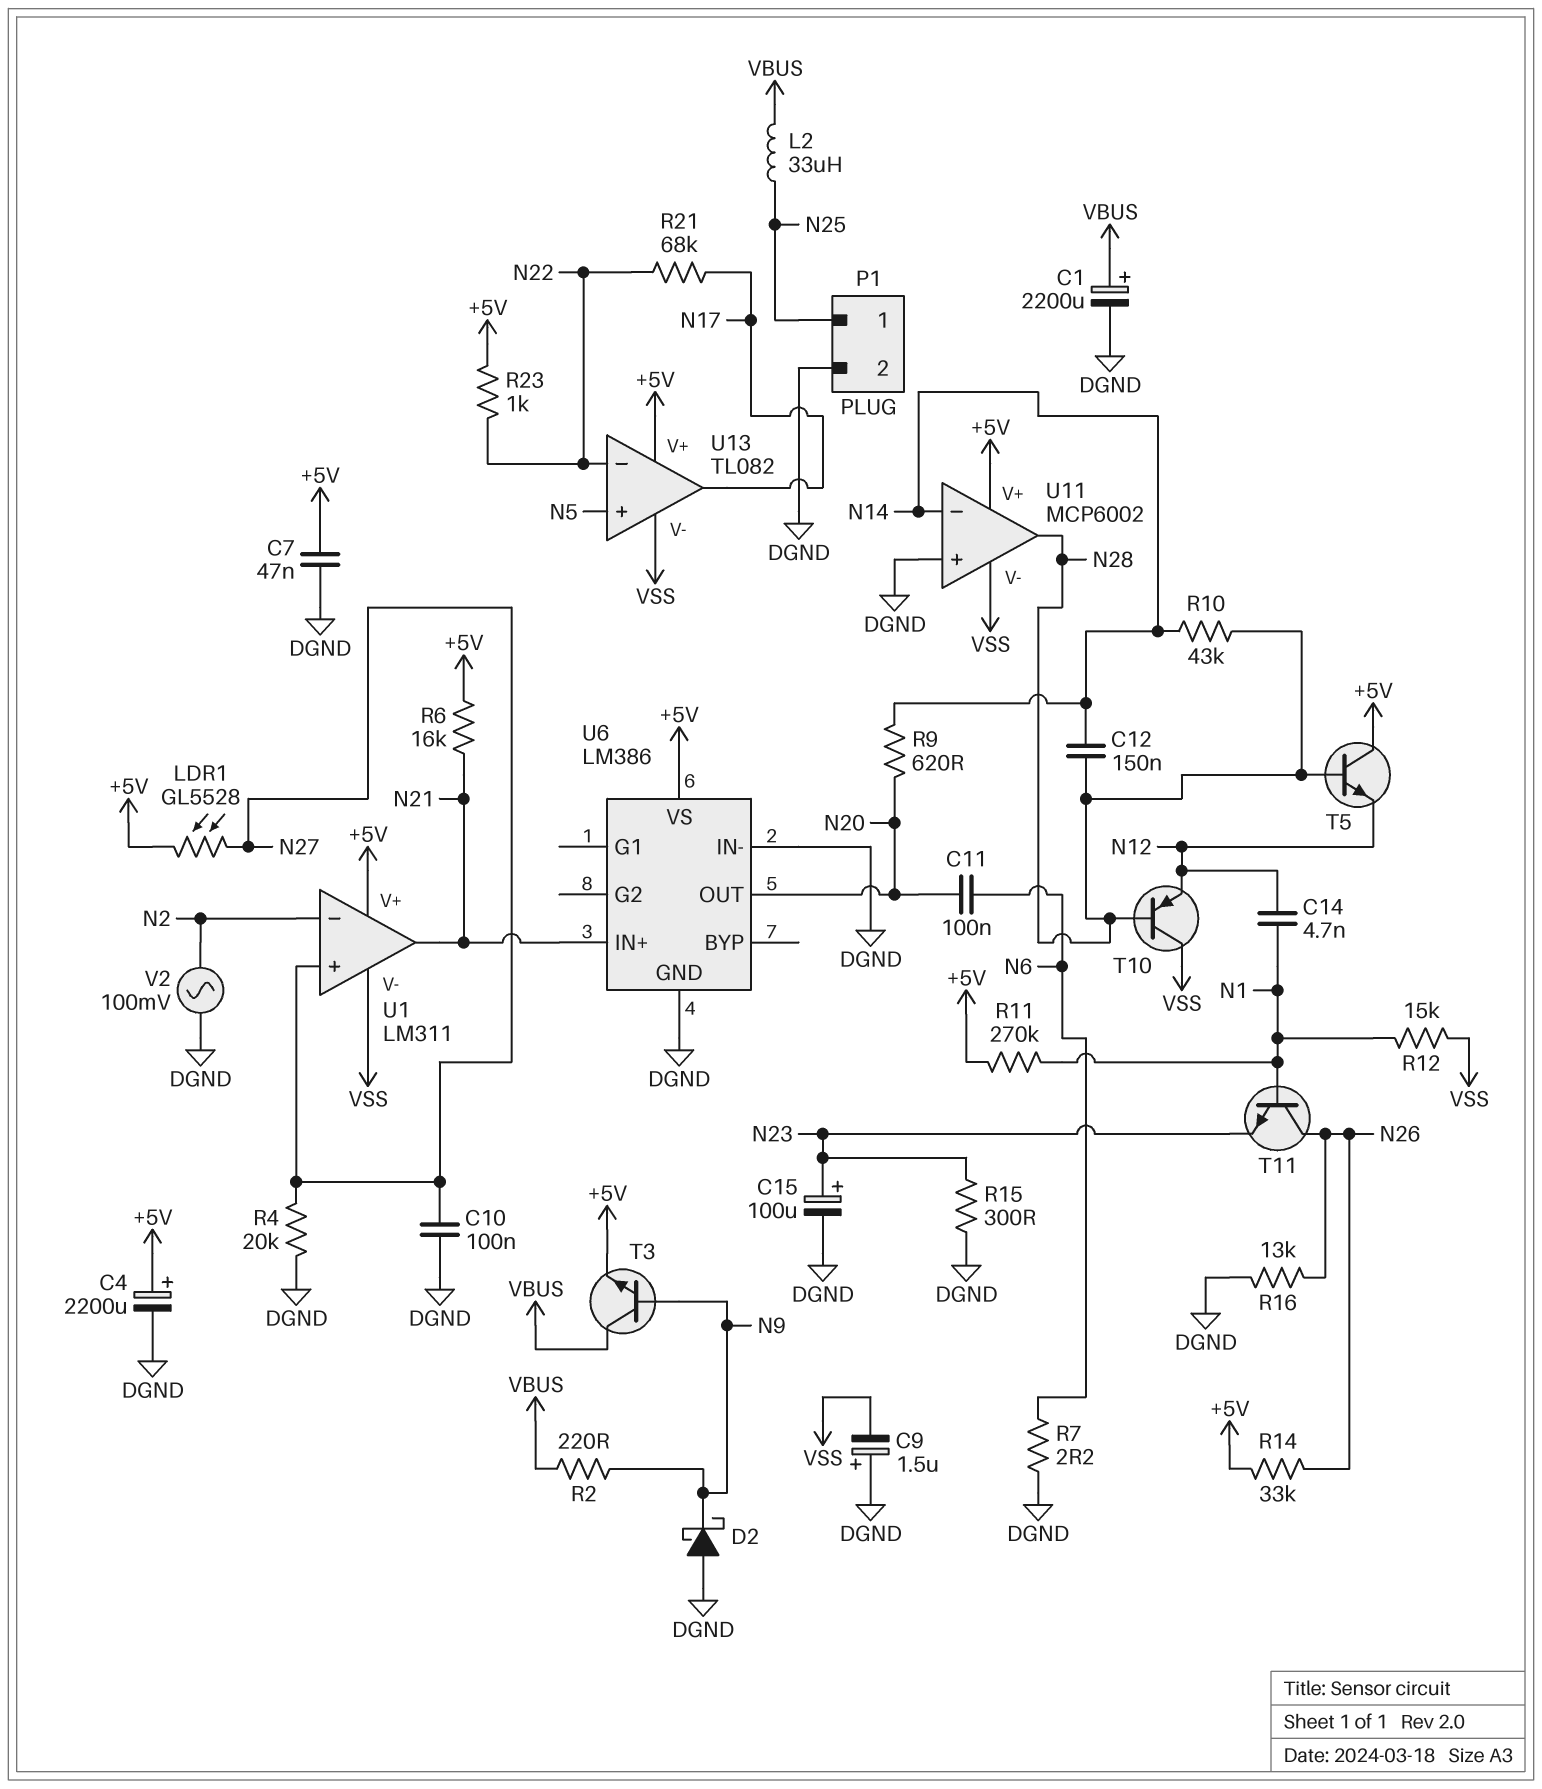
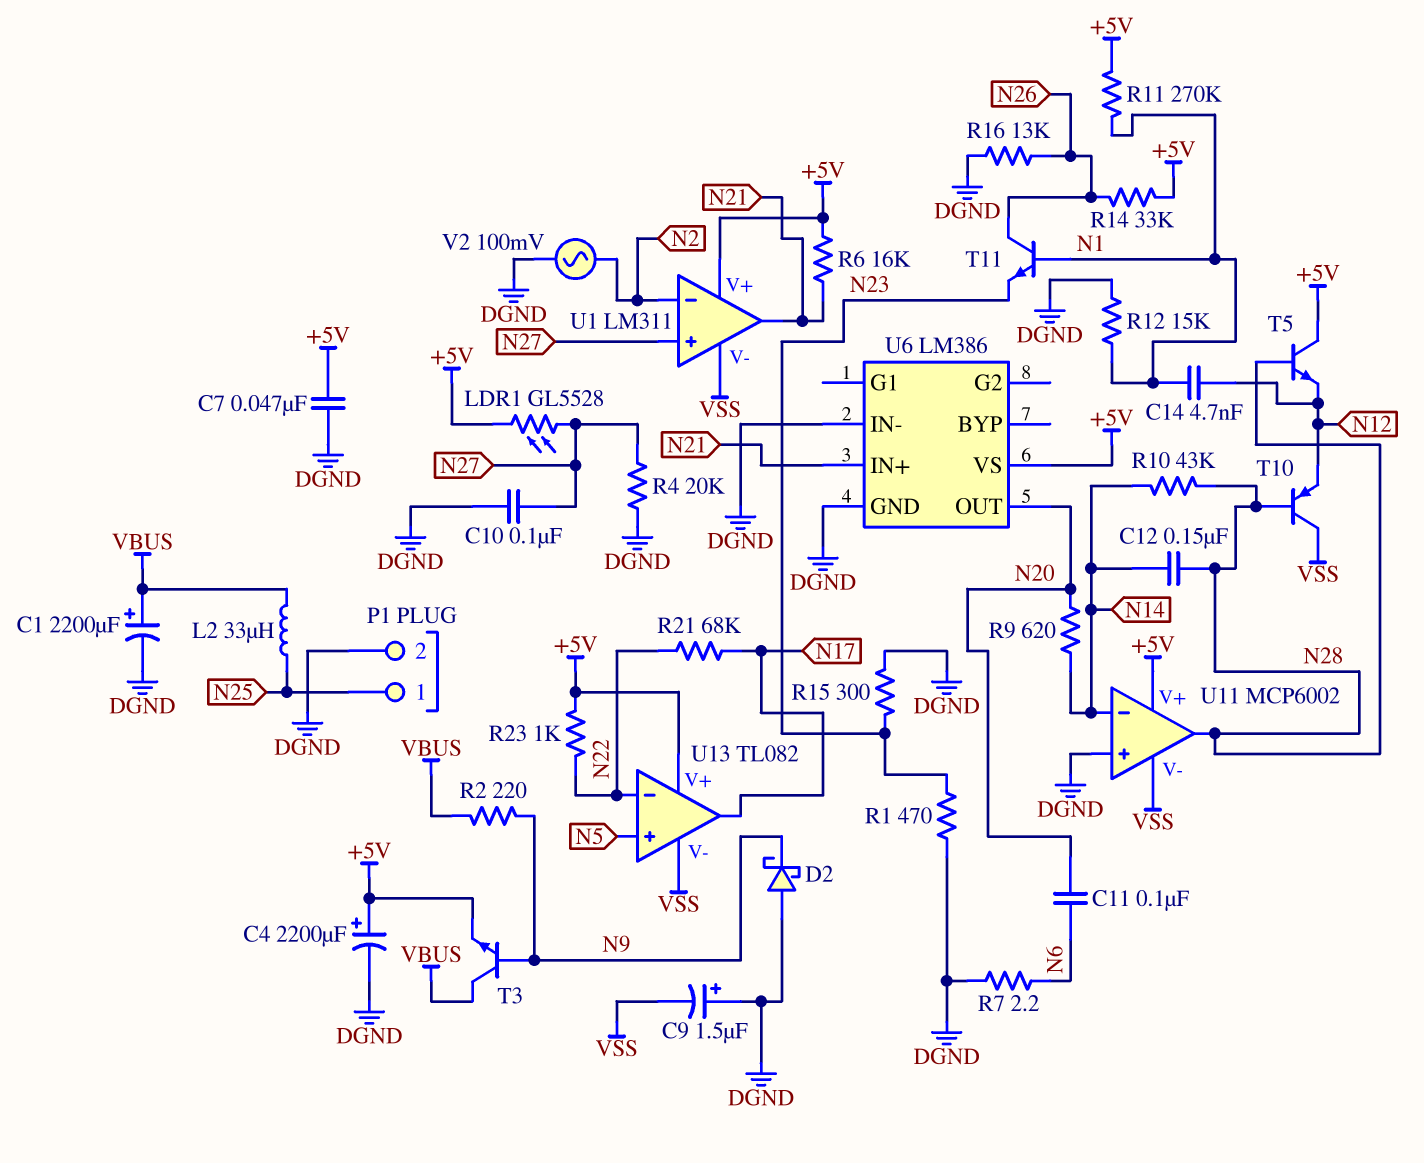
C15: 100uF (plus N23, minus DGND) -> none
R1: none -> 470 (DGND, N23)
R12: 15k (N1, VSS) -> 15k (DGND, N1)

